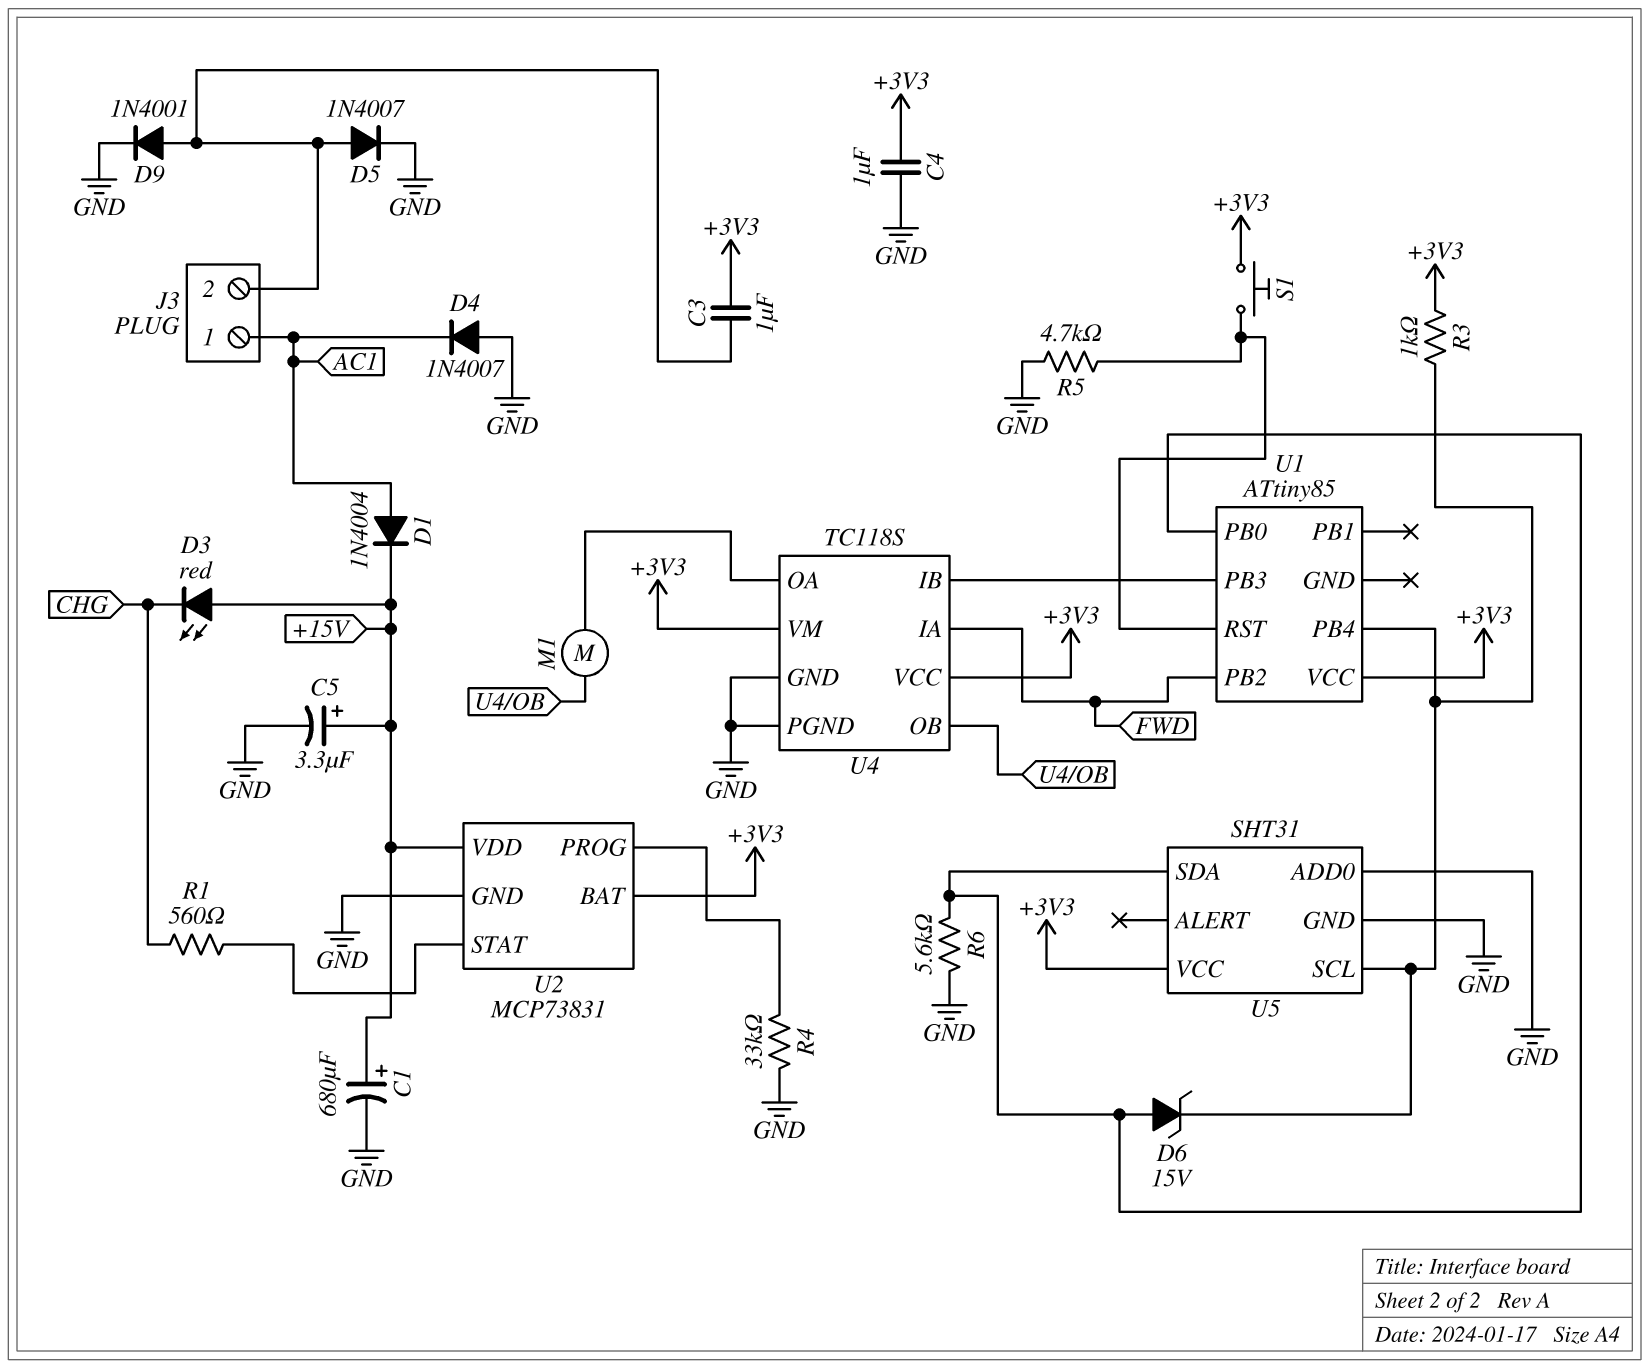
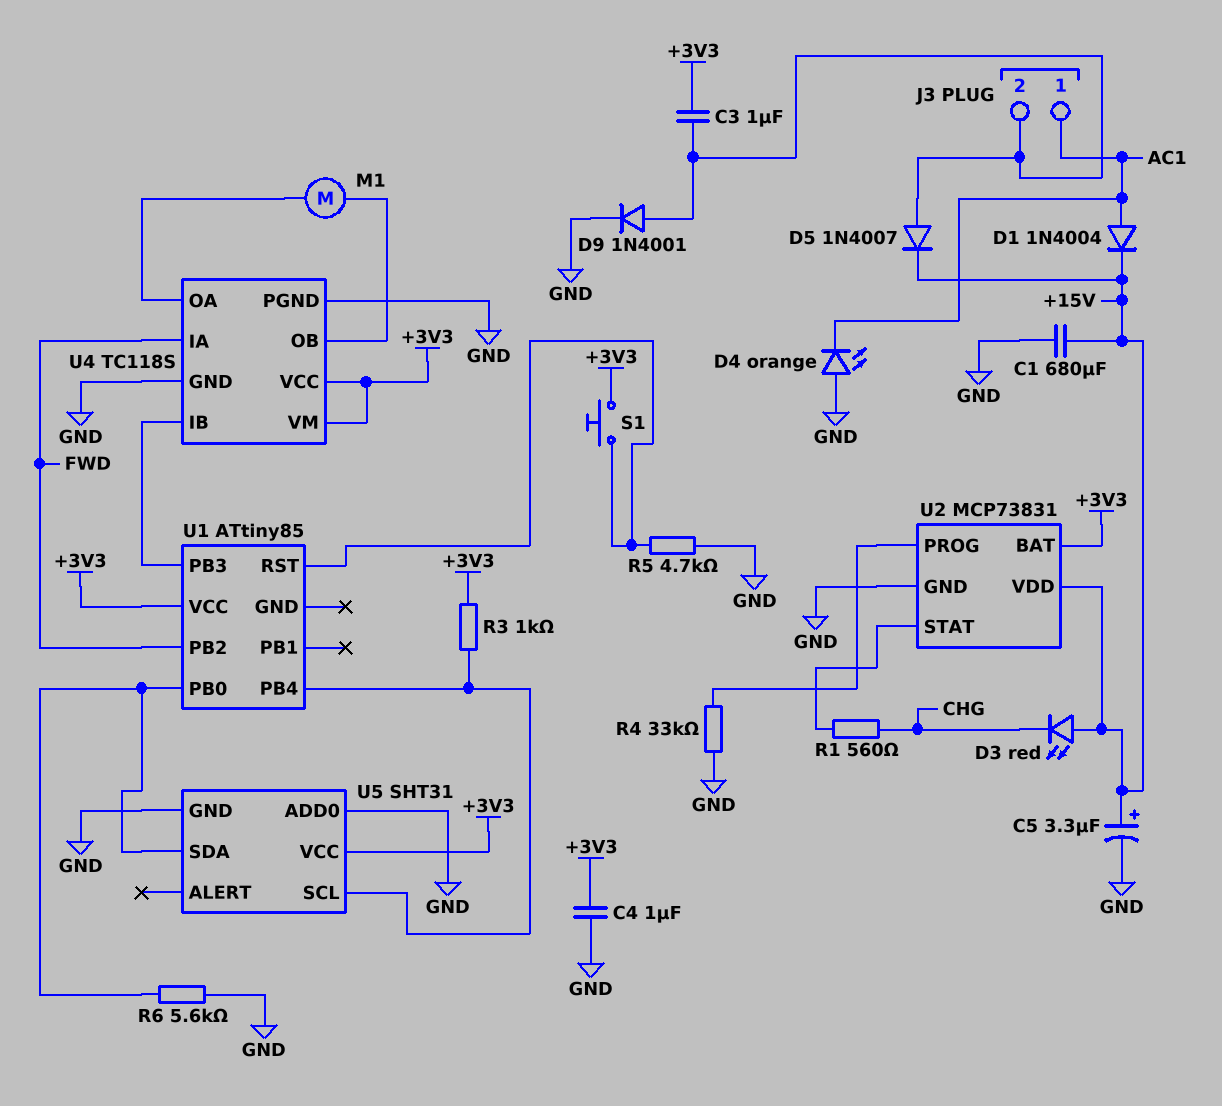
C1: 680uF (plus +15V, minus GND) -> 680uF (+15V, GND)
D4: diode 1N4007 (A GND, K AC1) -> LED orange (A GND, K AC1)
D5: diode 1N4007 (A J3/2, K GND) -> diode 1N4007 (A J3/2, K +15V)
D6: zener 15V (A U1/PB0, K U1/PB4) -> none

